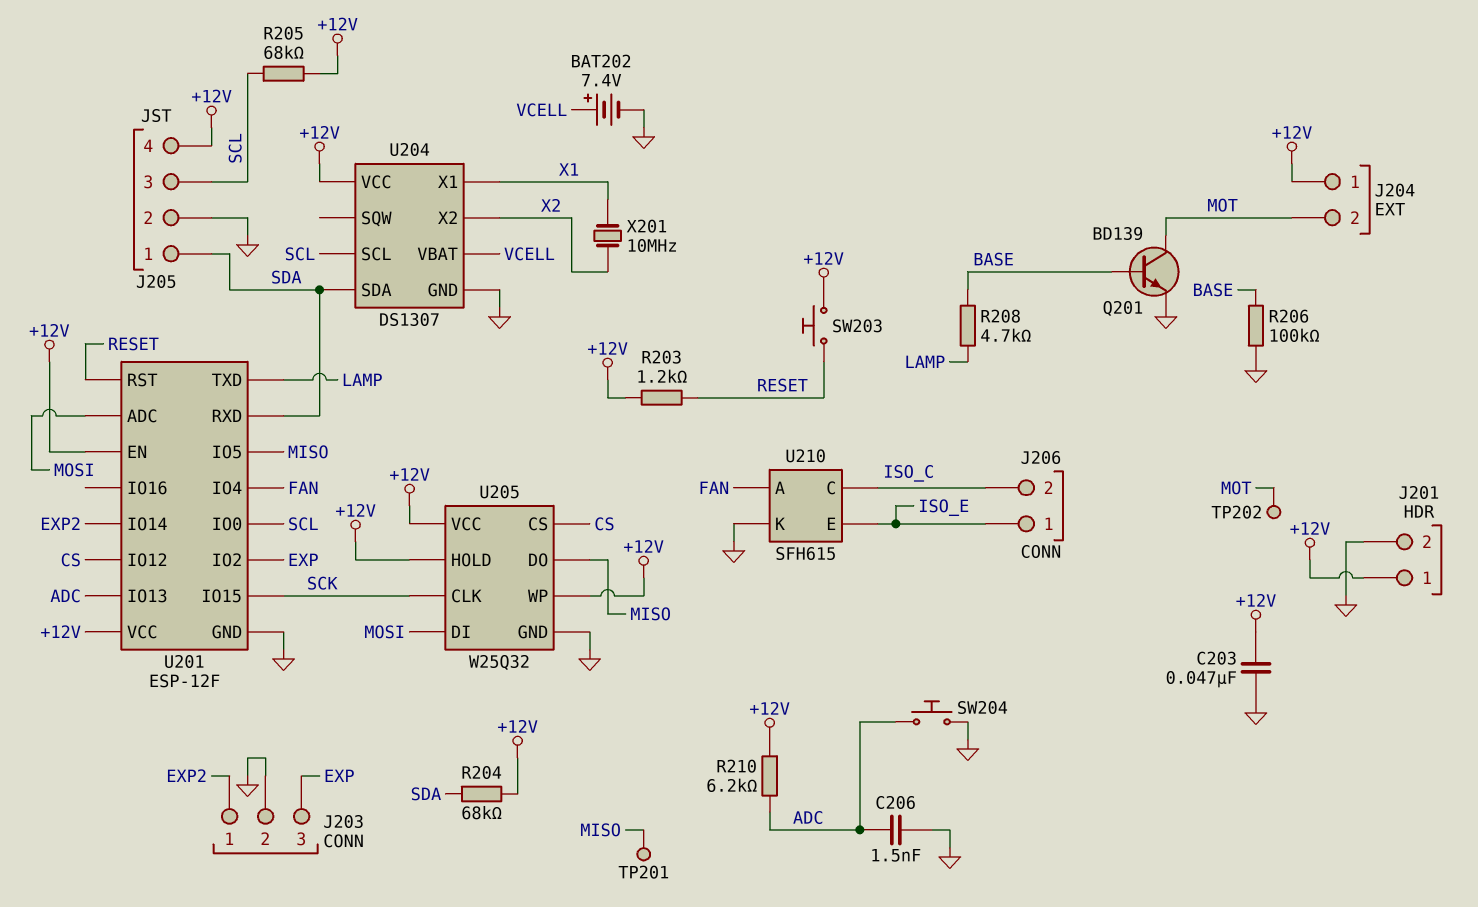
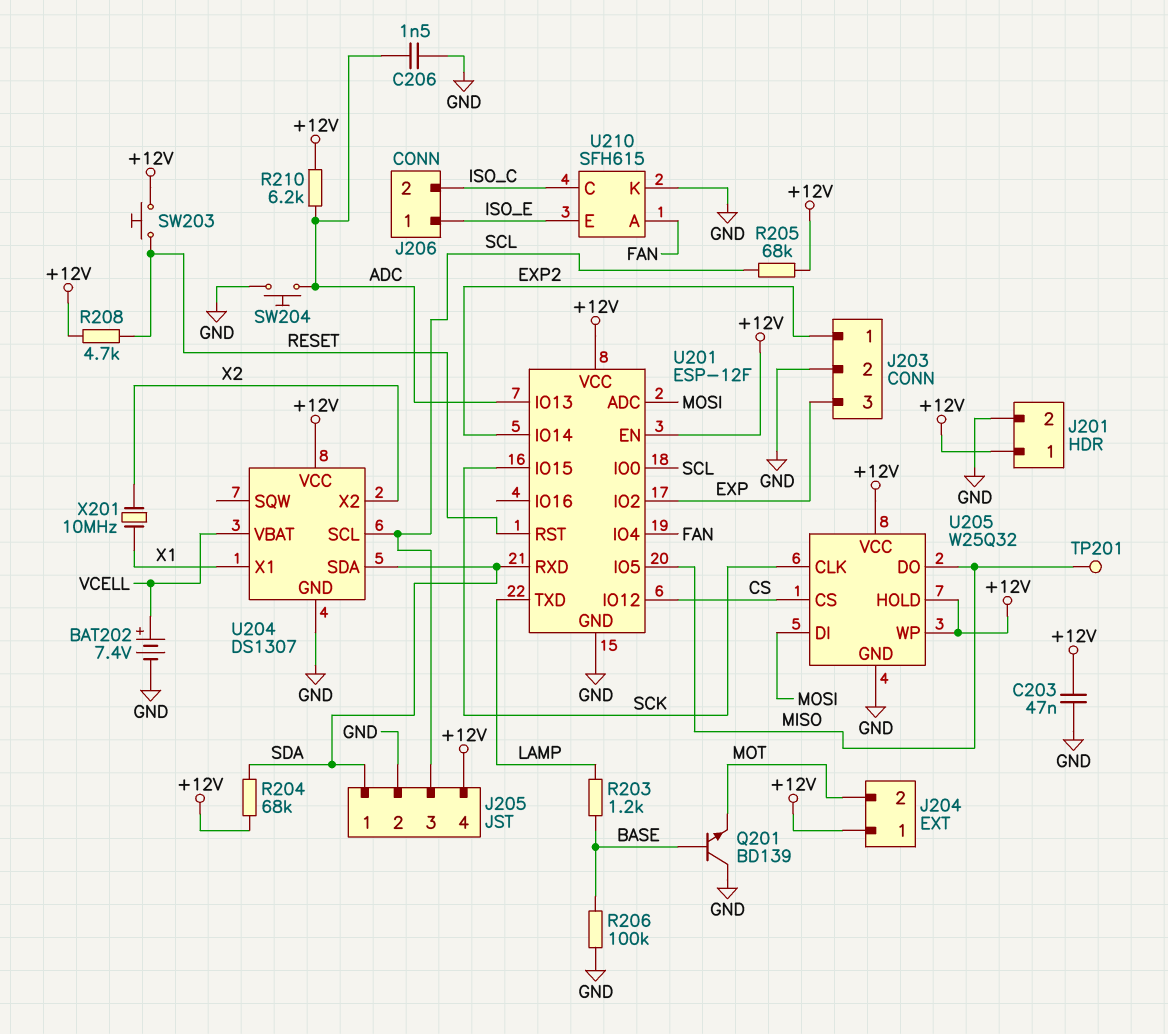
Q201: NPN BD139 (B BASE, C MOT, E GND) -> NPN BD139 (B BASE, C GND, E MOT)
R203: 1.2k (+12V, RESET) -> 1.2k (BASE, LAMP)
R208: 4.7k (BASE, LAMP) -> 4.7k (+12V, RESET)
TP202: test point (MOT) -> none

